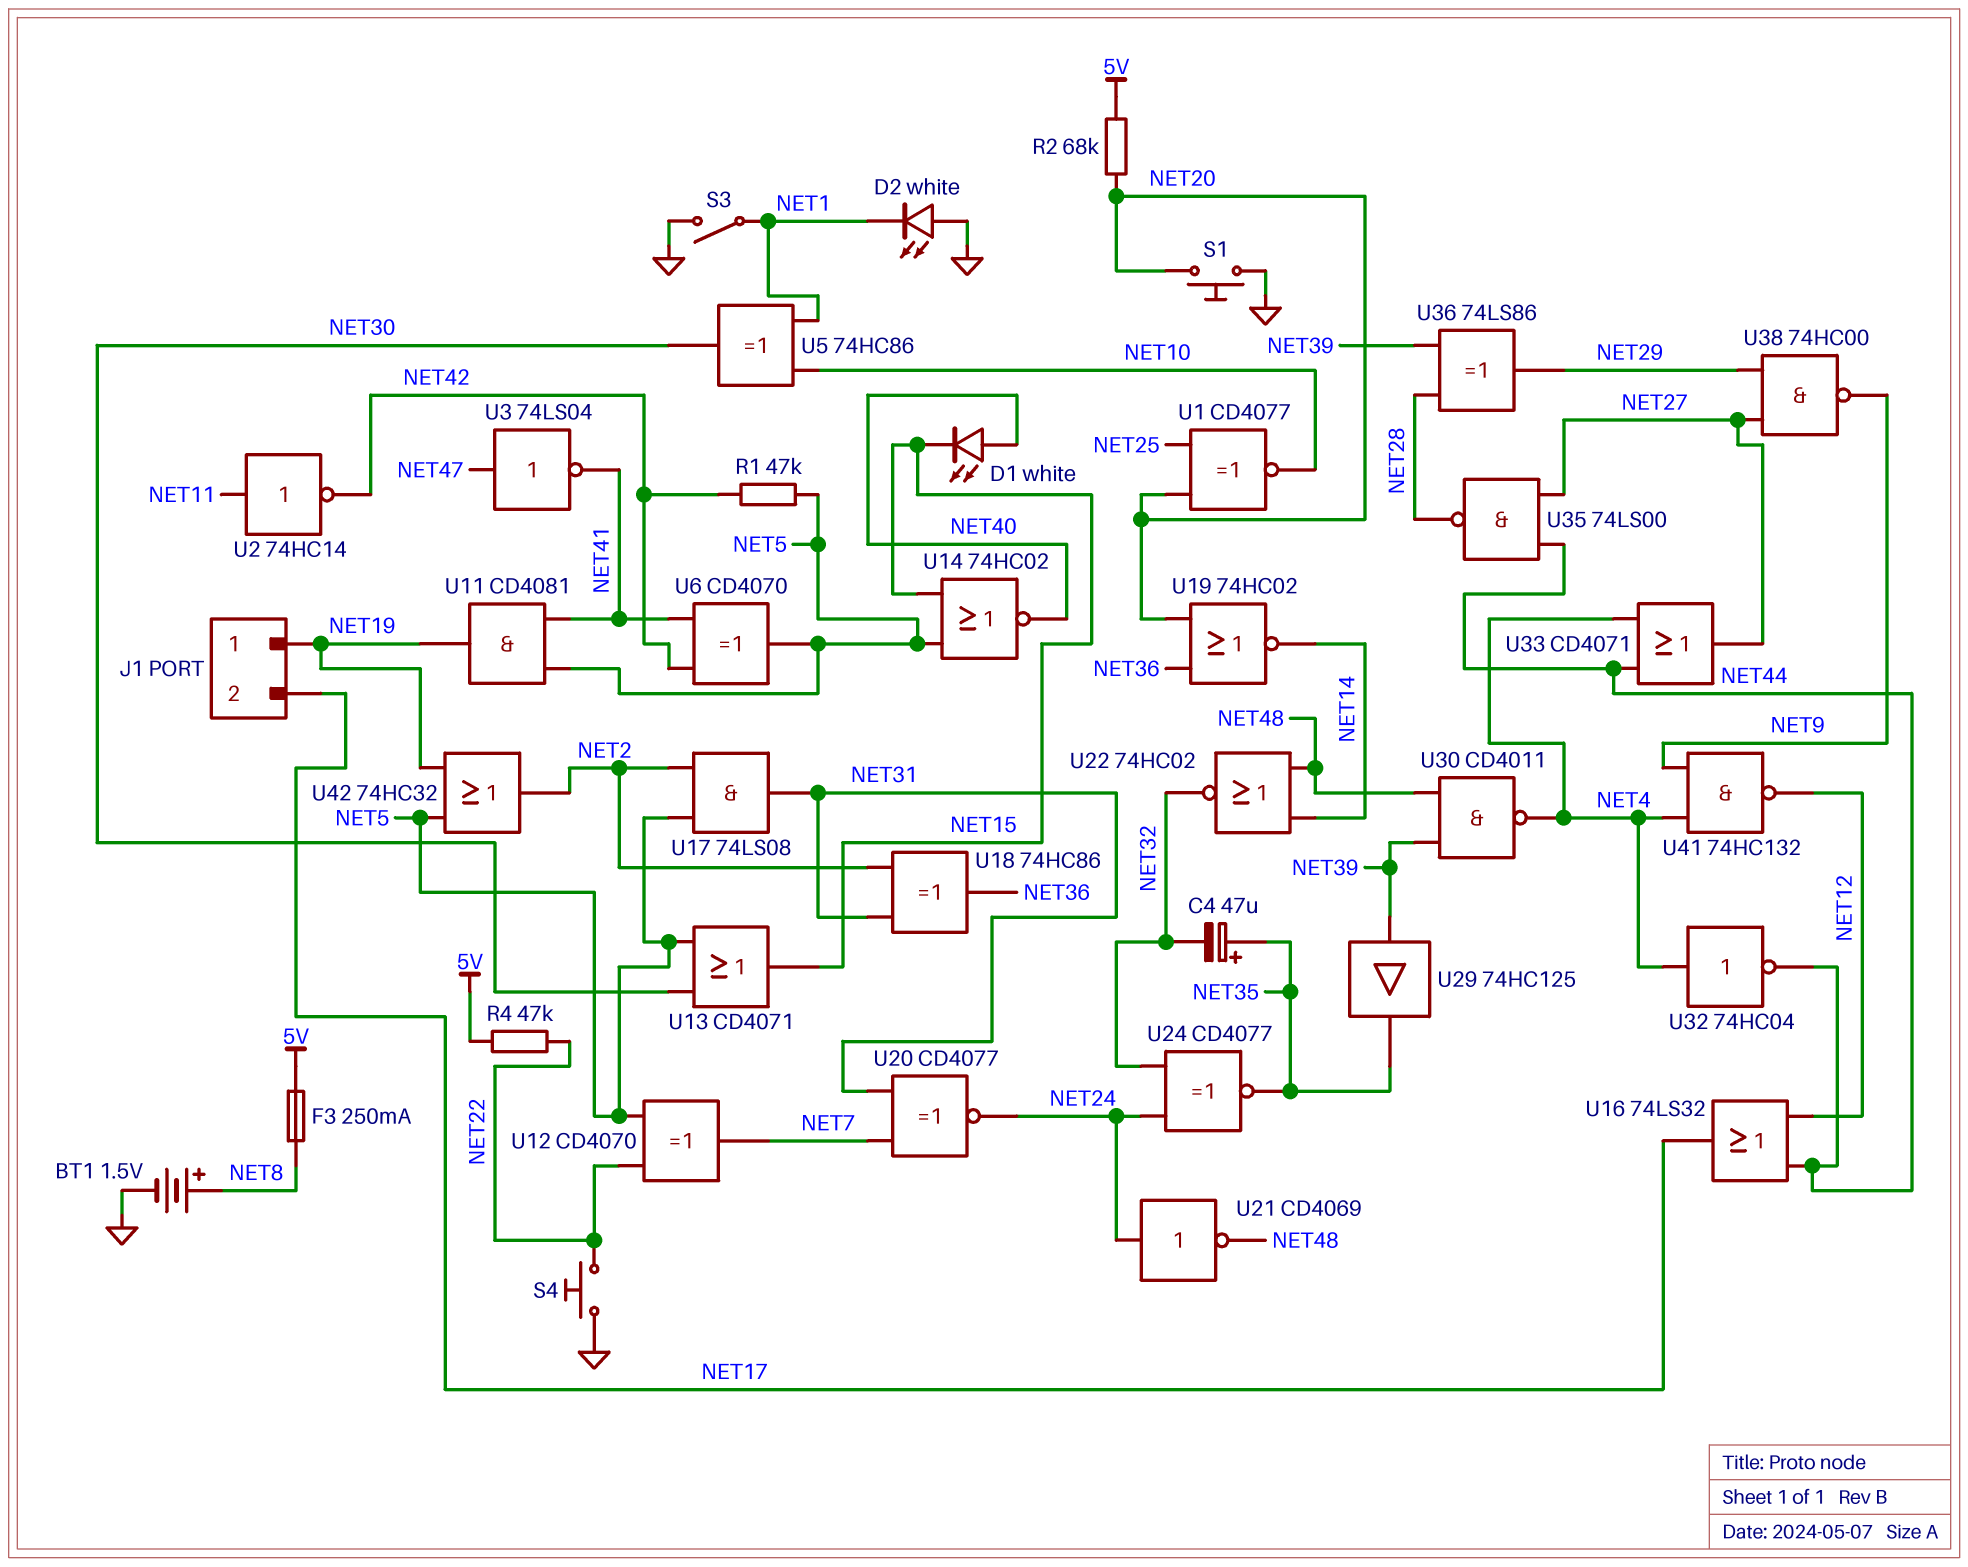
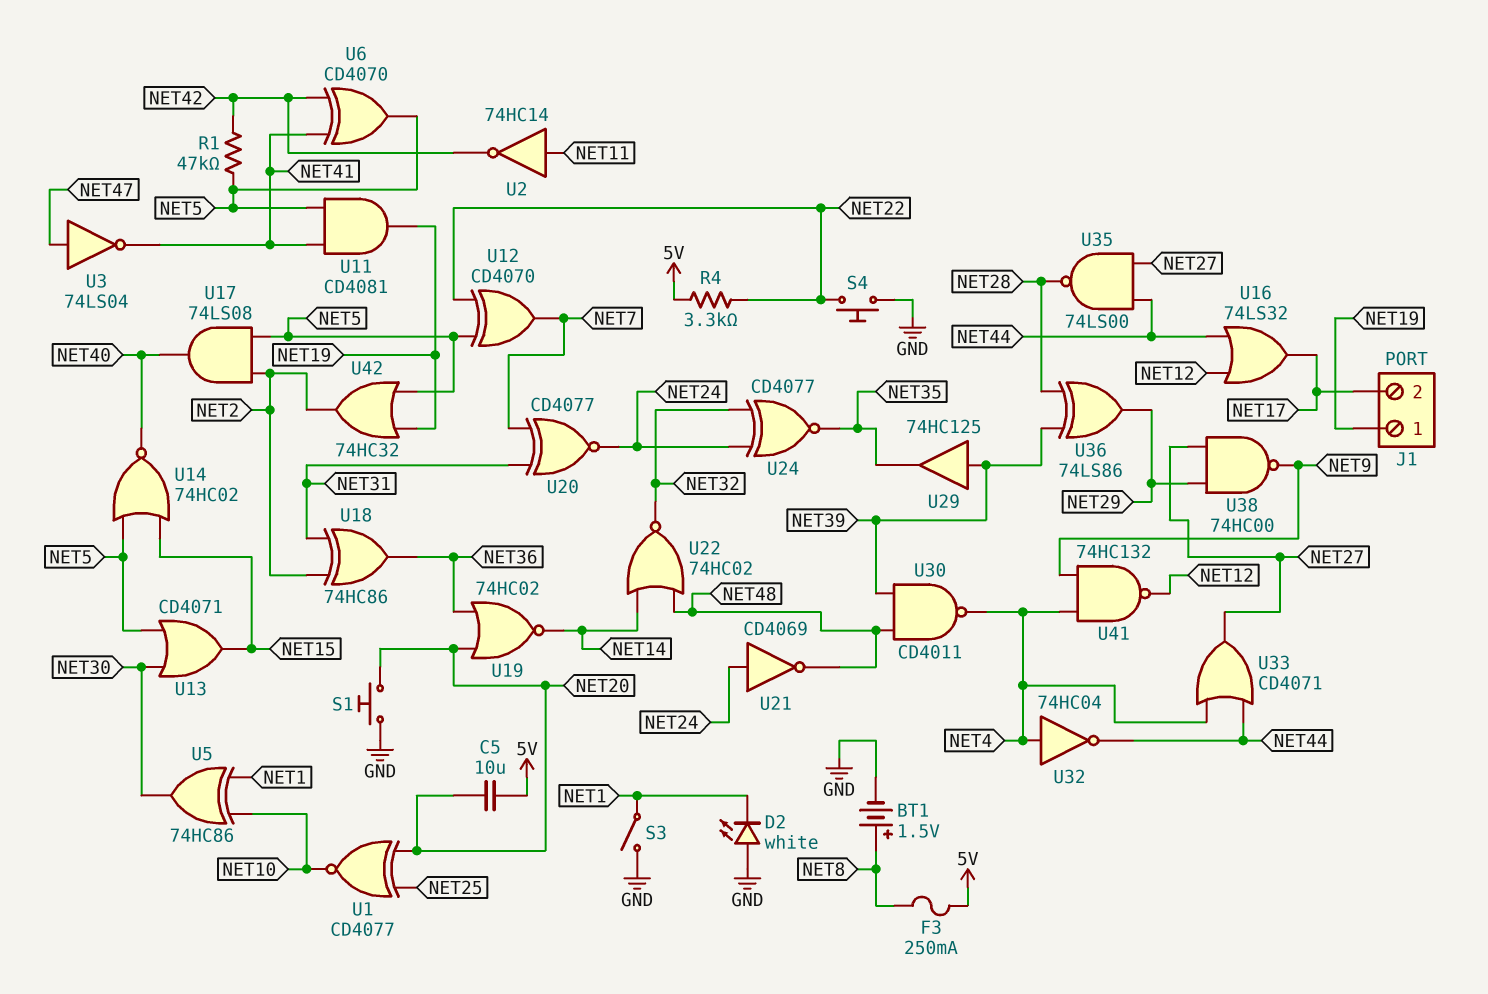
C4: 47uF (plus NET35, minus NET32) -> none
C5: none -> 10uF (5V, NET20)
D1: LED white (A NET40, K NET15) -> none
R2: 68k (5V, NET20) -> none
R4: 47k (5V, NET22) -> 3.3k (5V, NET22)
U17: AND 74LS08 (in NET2, in NET5, out NET31) -> AND 74LS08 (in NET2, in NET5, out NET40)

